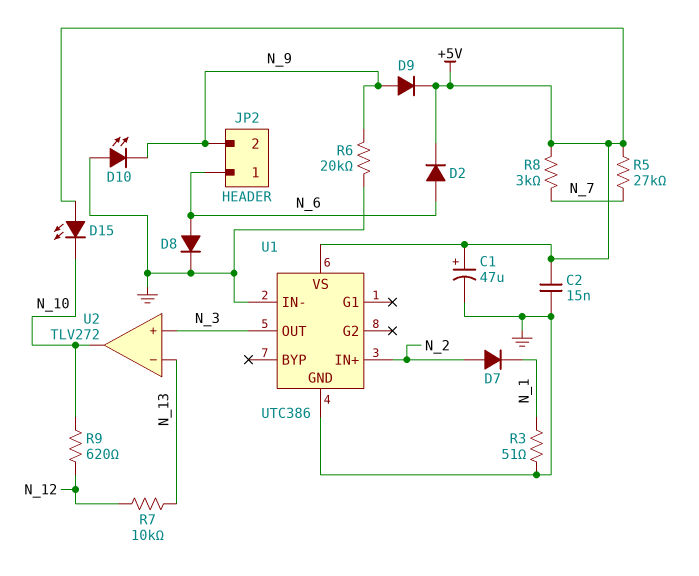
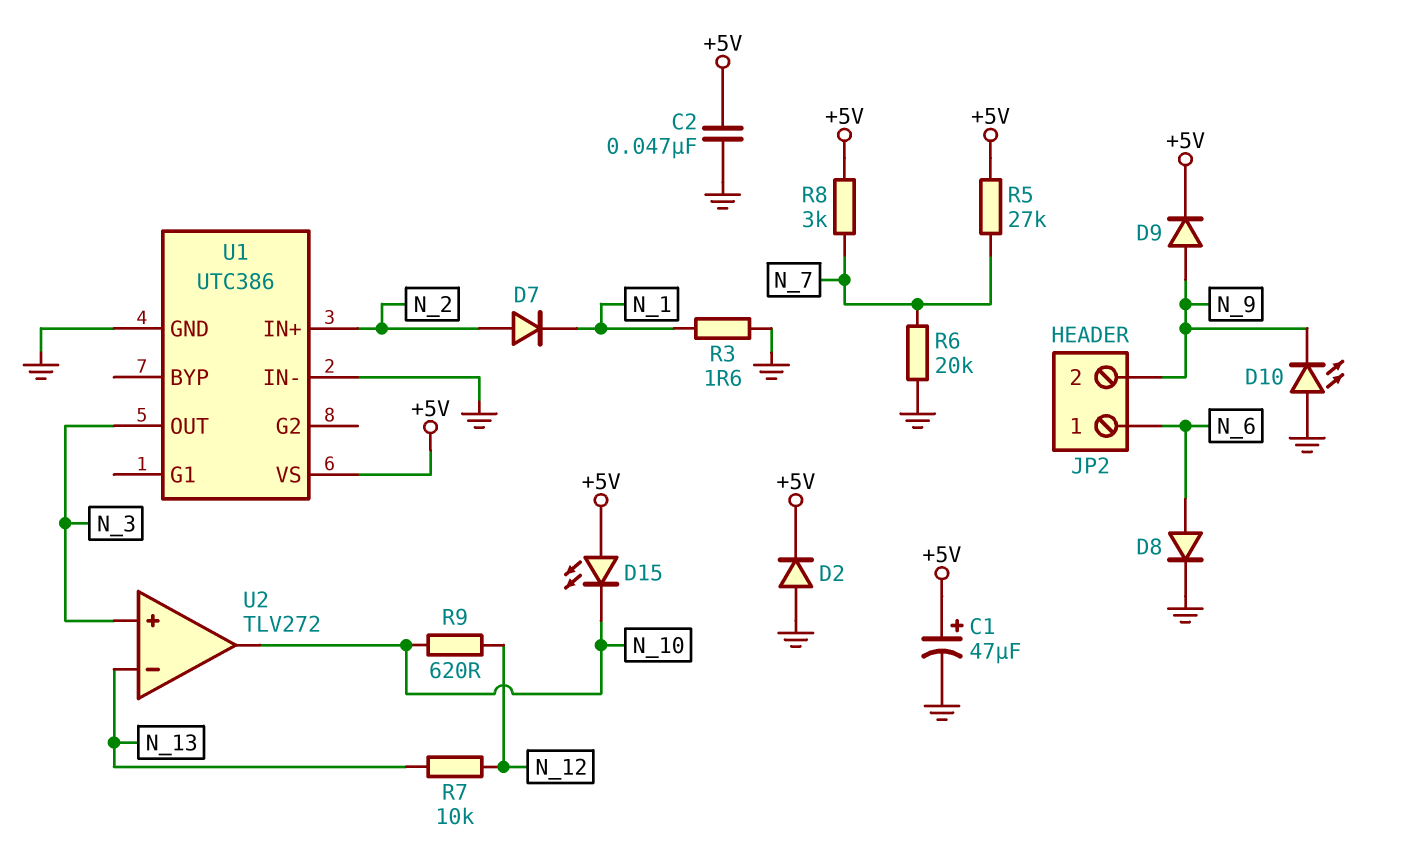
C2: 15nF (+5V, GND) -> 47nF (+5V, GND)
D2: diode (A N_6, K +5V) -> diode (A GND, K +5V)
R3: 51 (GND, N_1) -> 1.6 (GND, N_1)
R6: 20k (GND, N_9) -> 20k (GND, N_7)

